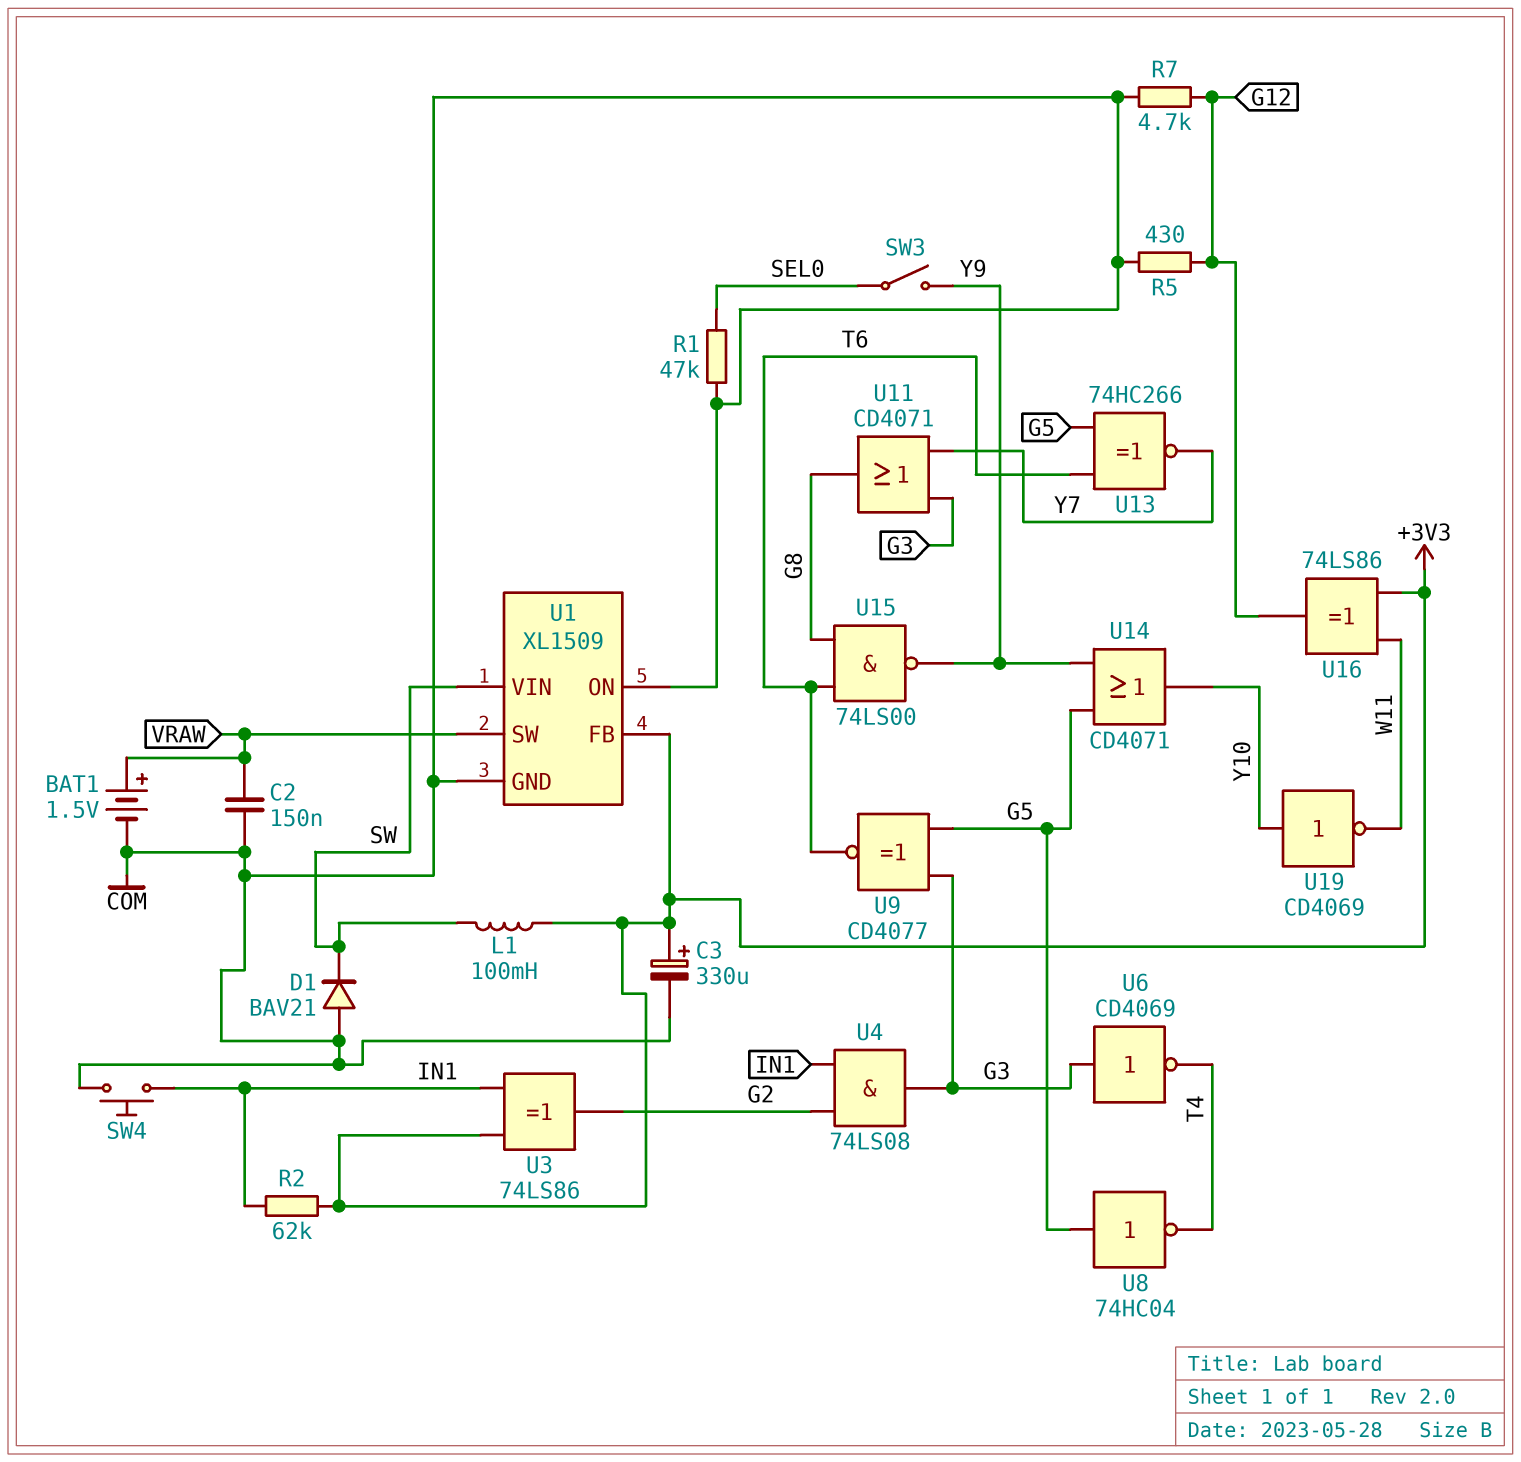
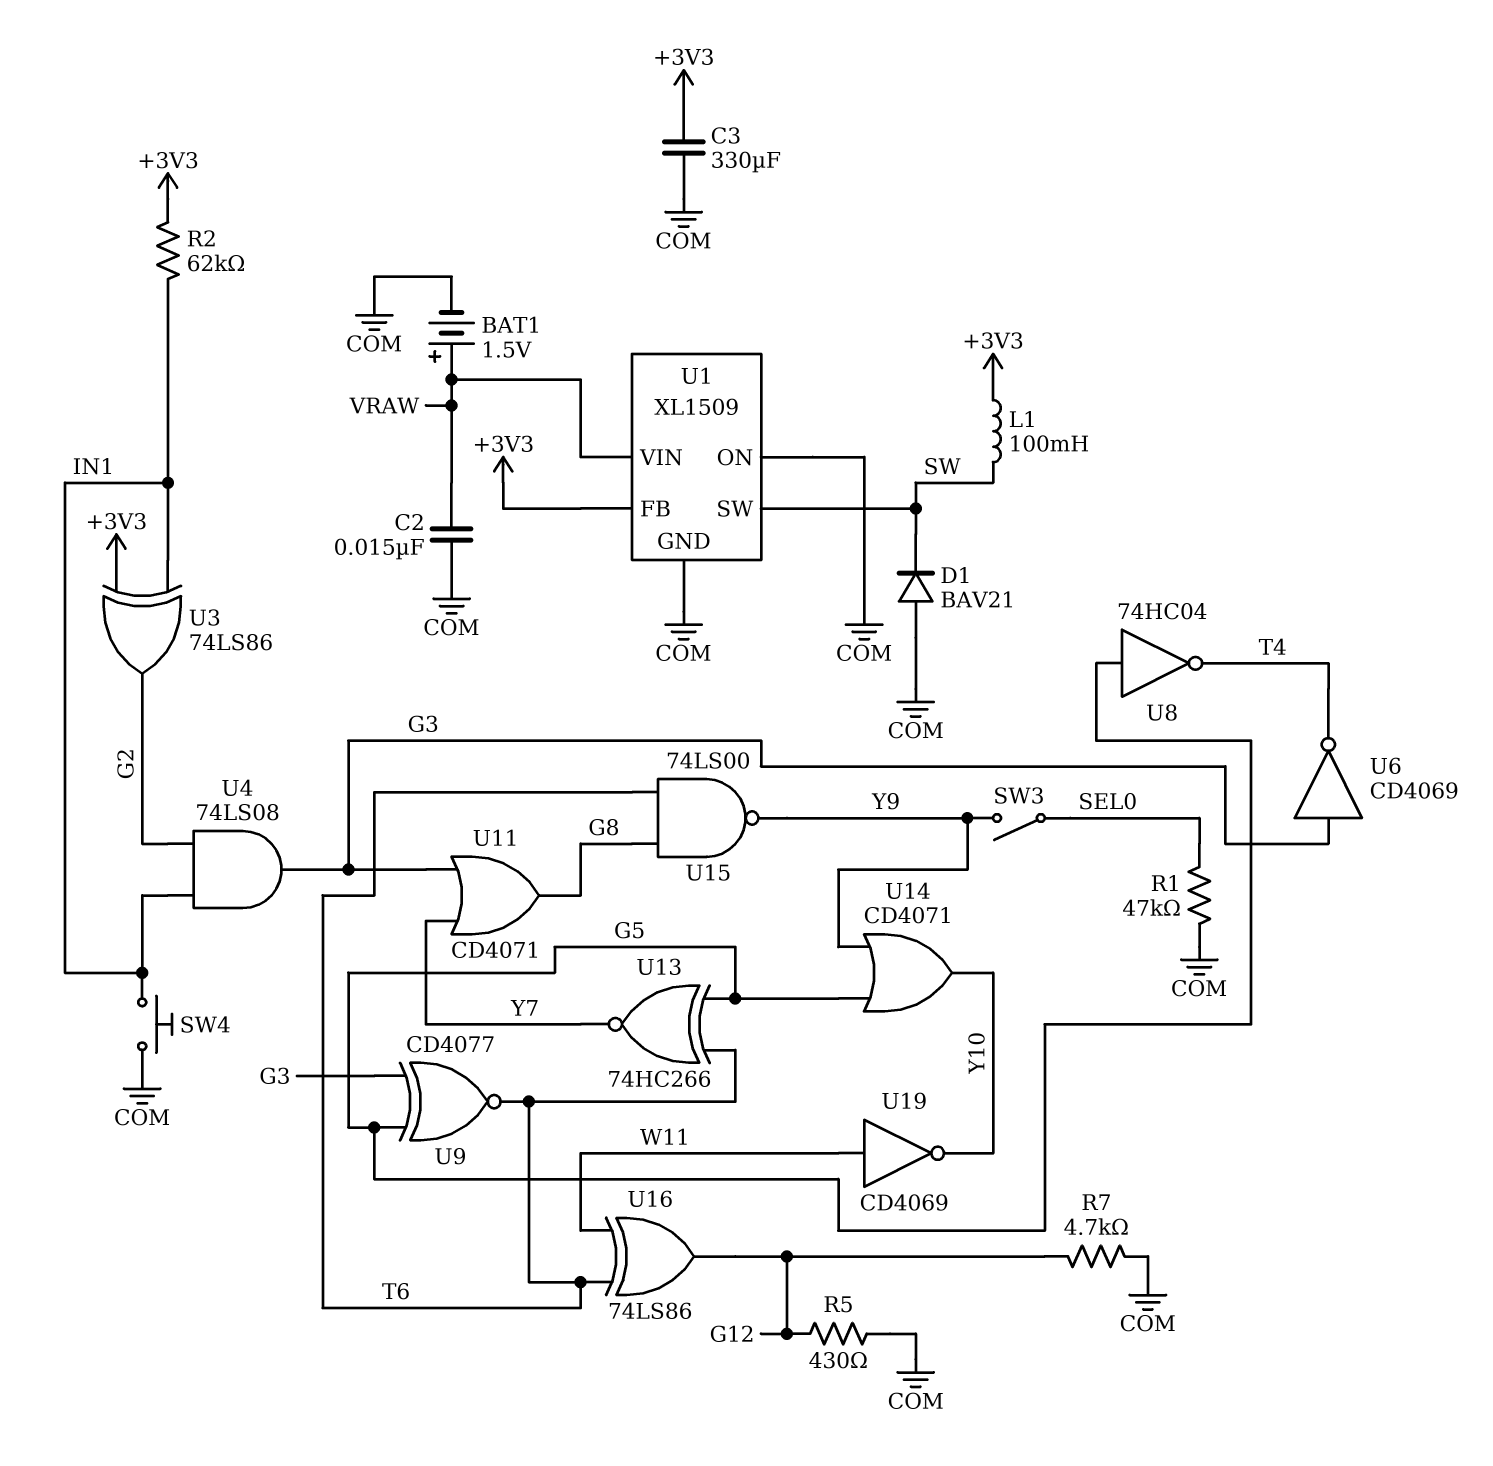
C2: 150nF (COM, VRAW) -> 15nF (COM, VRAW)
C3: 330uF (plus +3V3, minus COM) -> 330uF (+3V3, COM)
U1 pin SW: VRAW -> SW
U1 pin VIN: SW -> VRAW
U16: XOR 74LS86 (in +3V3, in W11, out G12) -> XOR 74LS86 (in T6, in W11, out G12)
U19: NOT CD4069 (in Y10, out W11) -> NOT CD4069 (in W11, out Y10)

